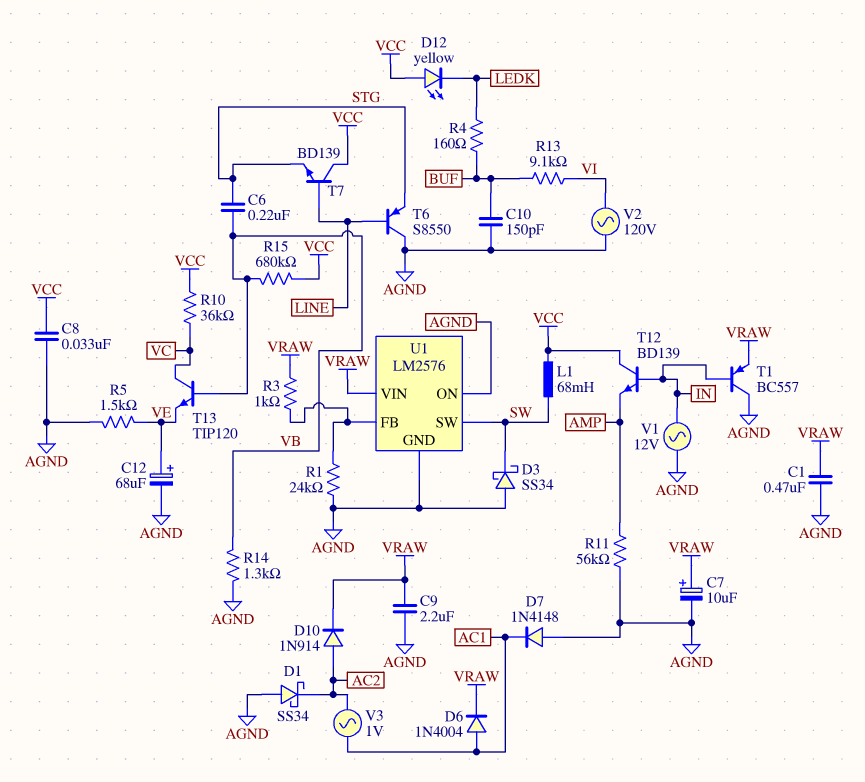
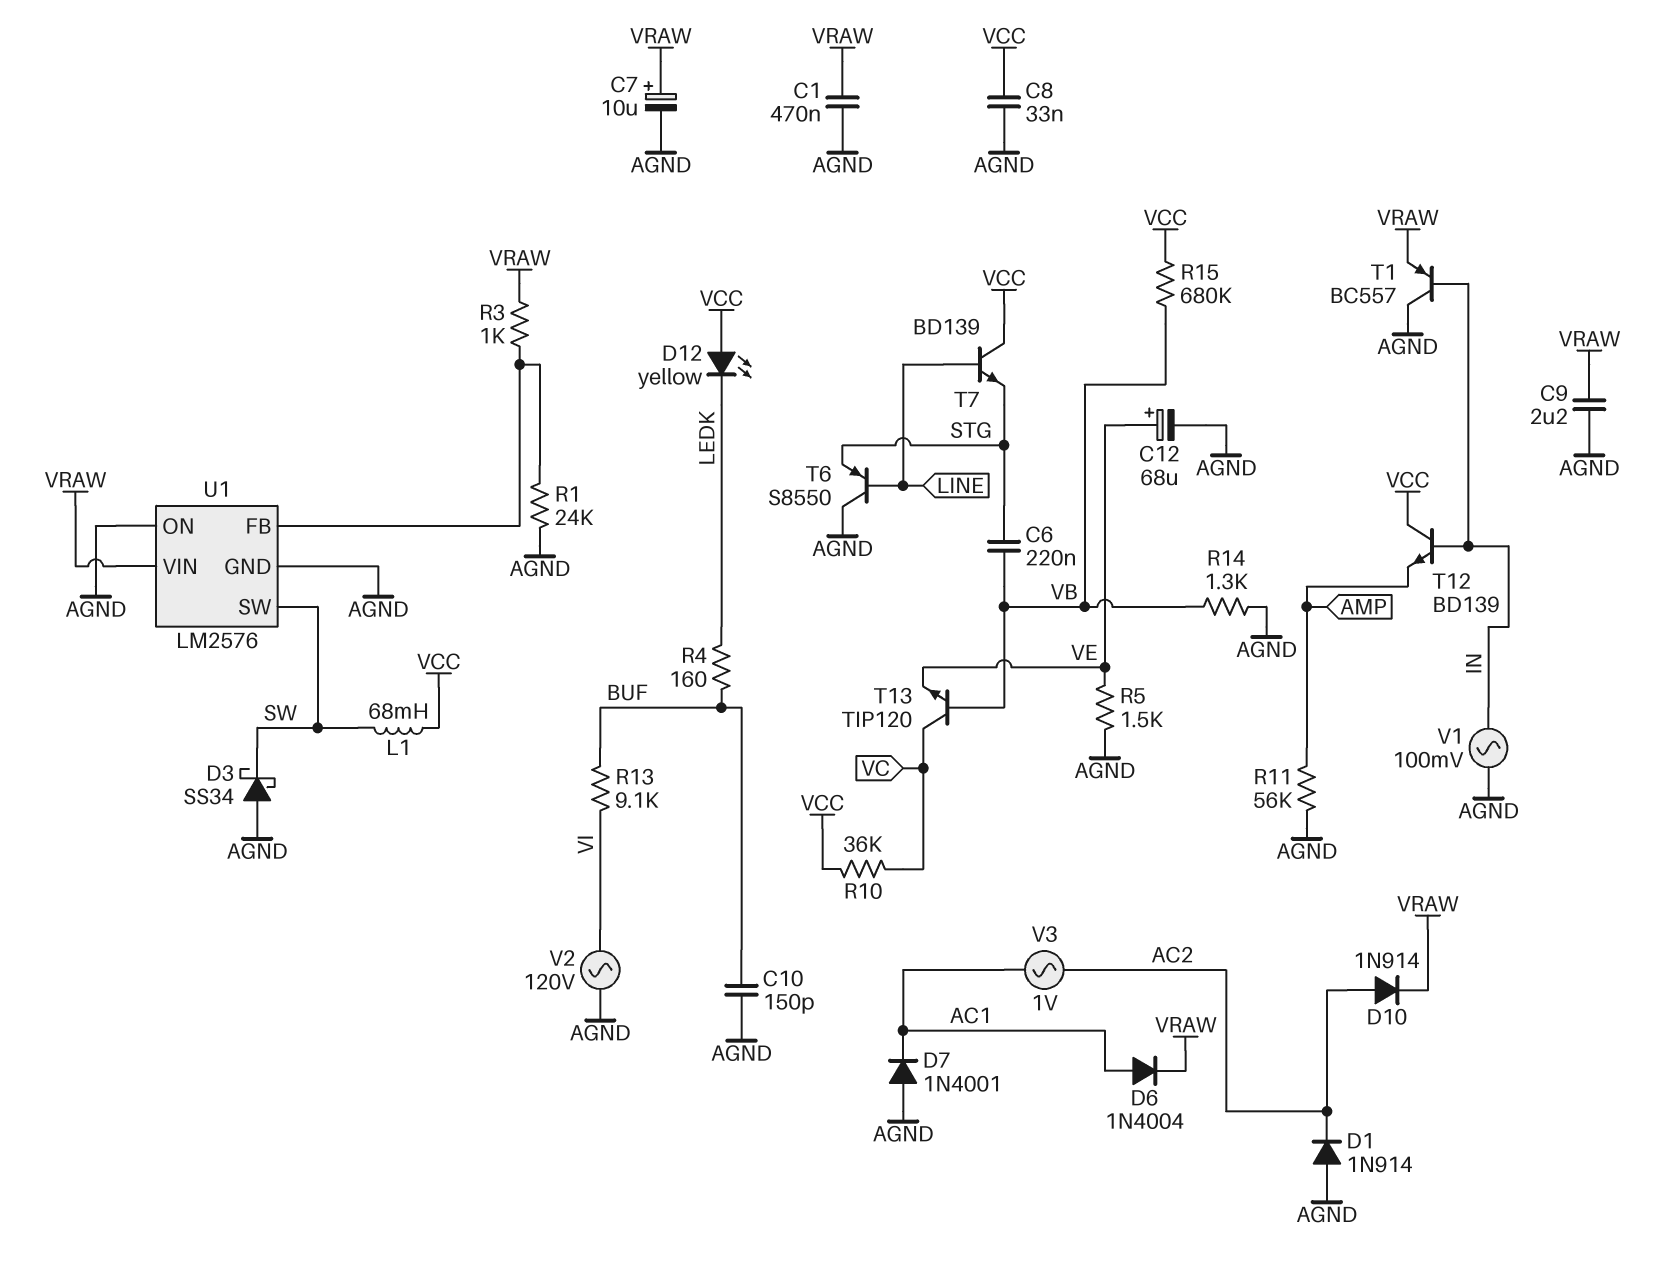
D1: schottky SS34 (A AGND, K AC2) -> diode 1N914 (A AGND, K AC2)
D7: diode 1N4148 (A AGND, K AC1) -> diode 1N4001 (A AGND, K AC1)
V1: AC 12V (AGND, IN) -> AC 100mV (AGND, IN)

